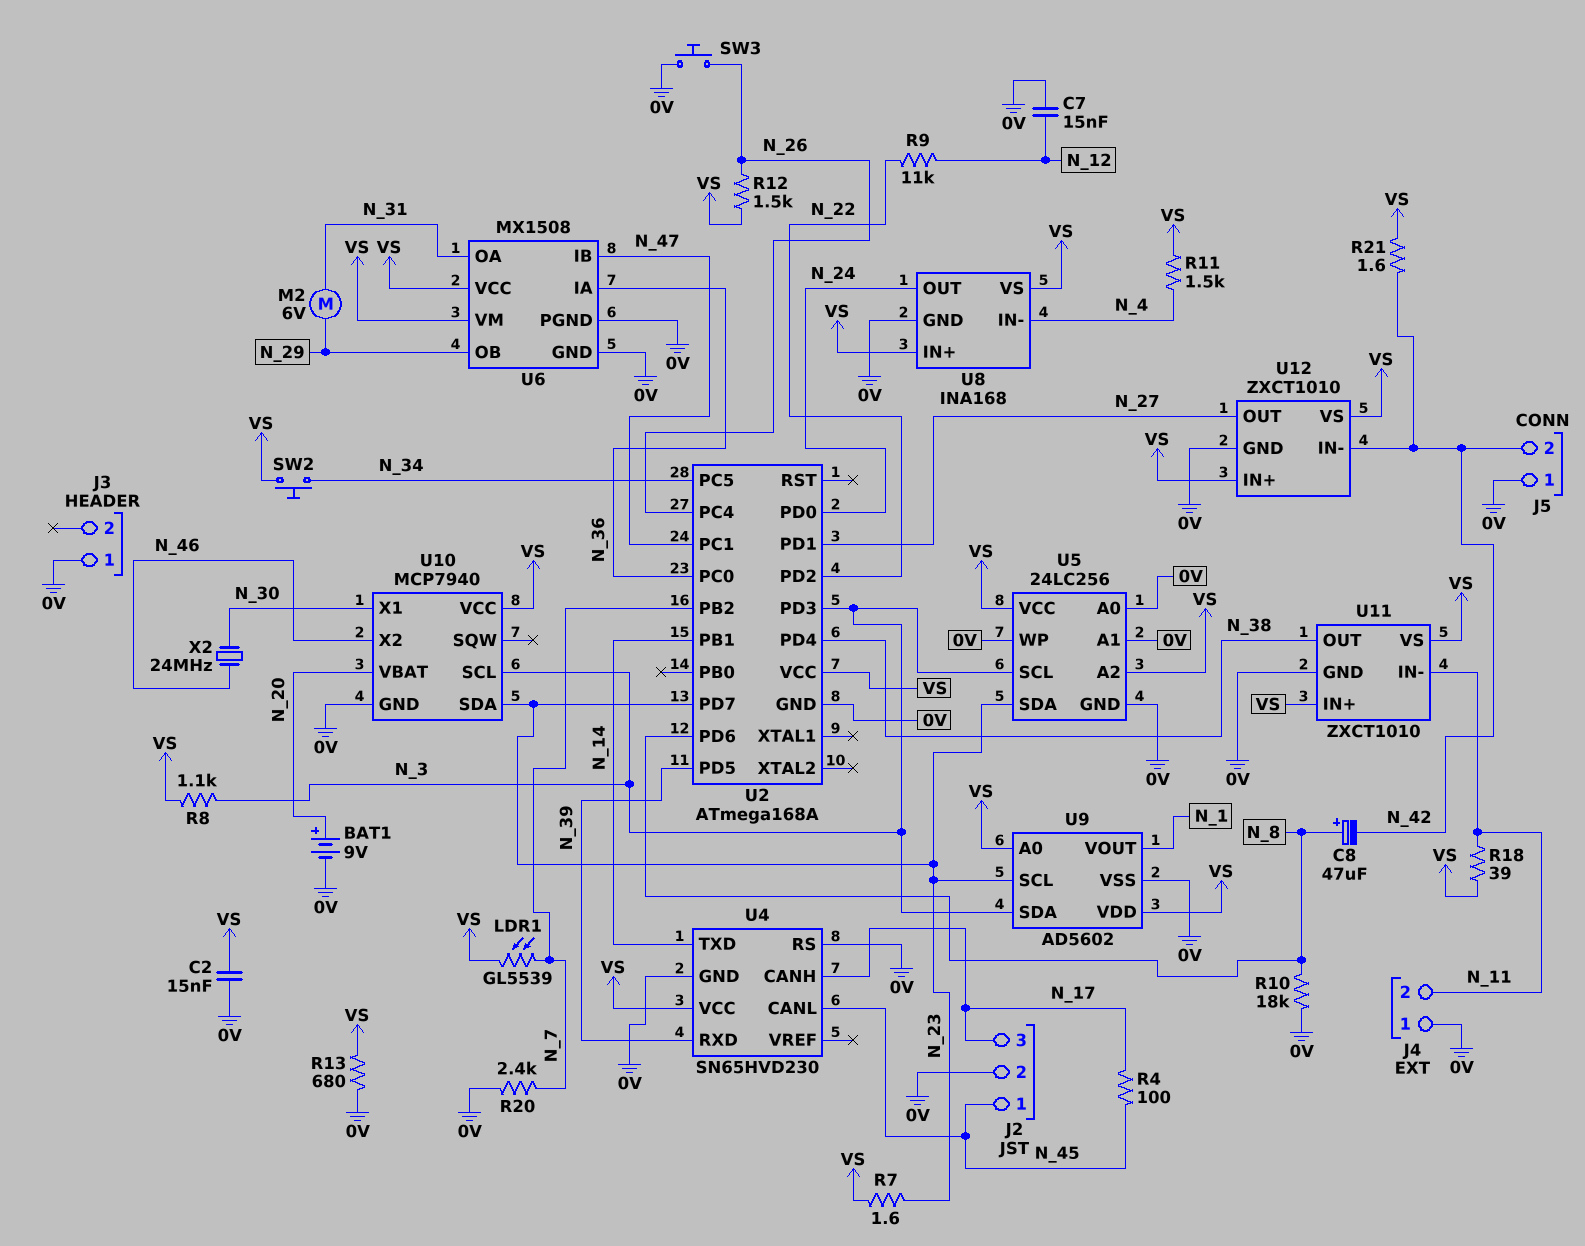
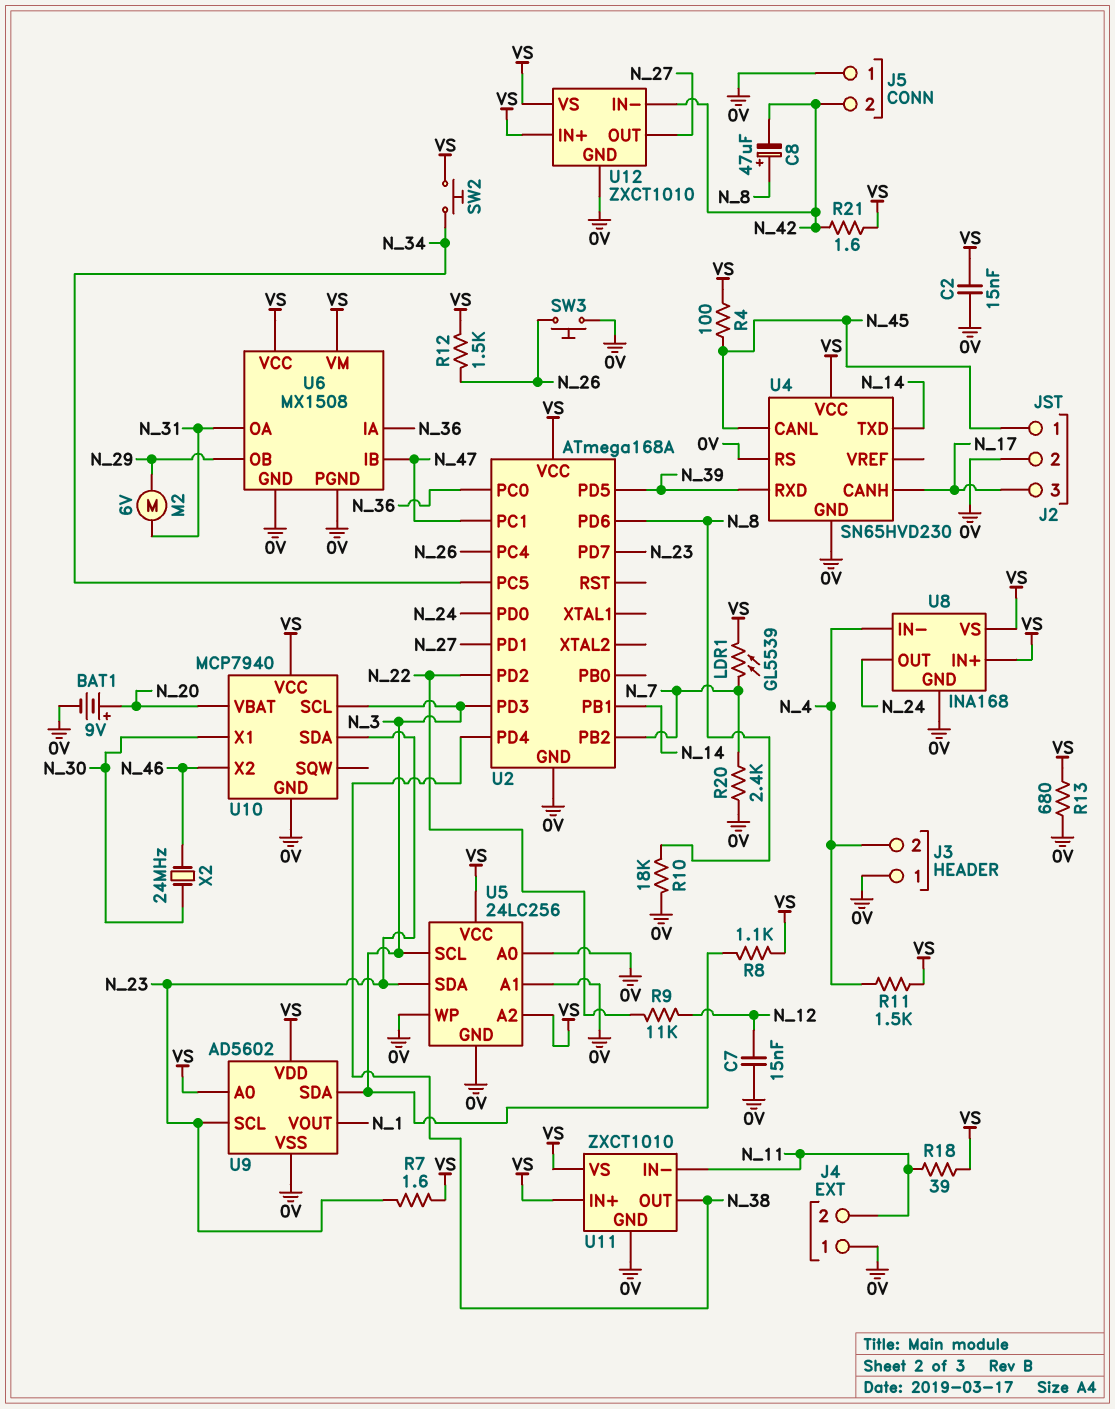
J3 pin 2: none -> N_4
R4: 100 (N_17, N_45) -> 100 (N_45, VS)

